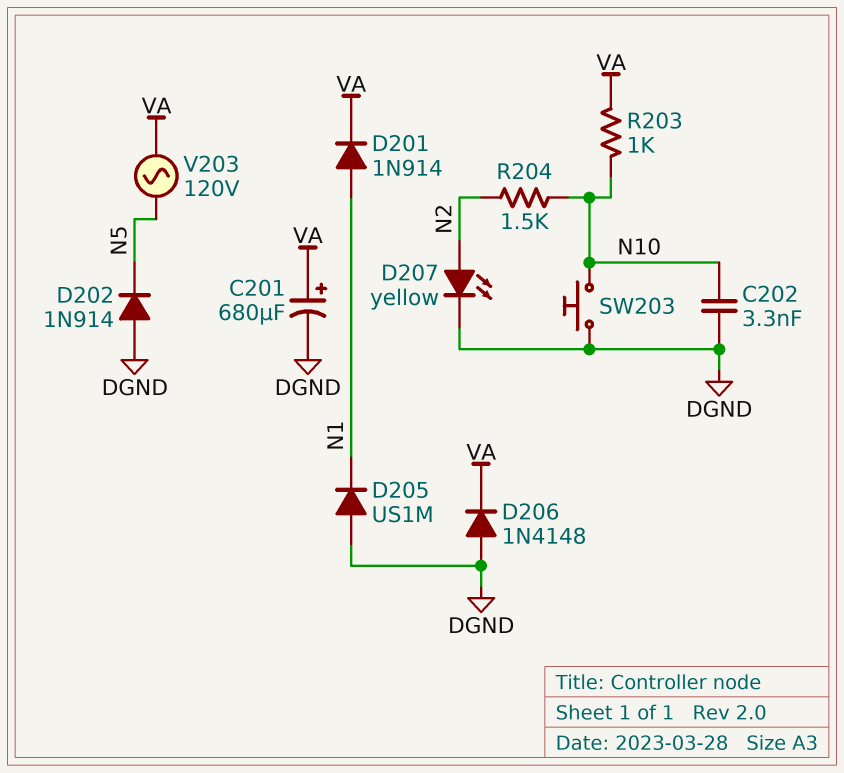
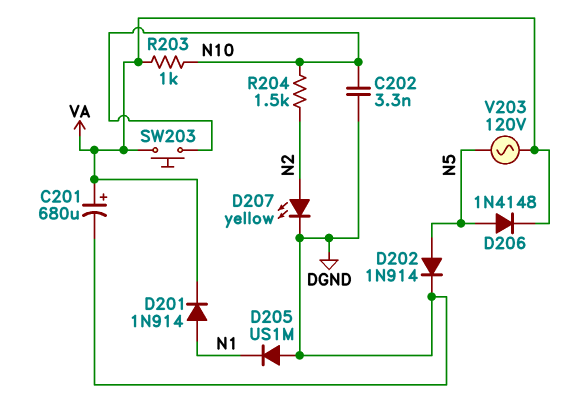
D202: diode 1N914 (A DGND, K N5) -> diode 1N914 (A N5, K DGND)
D206: diode 1N4148 (A DGND, K VA) -> diode 1N4148 (A N5, K VA)
SW203: button (DGND, N10) -> button (N10, VA)

